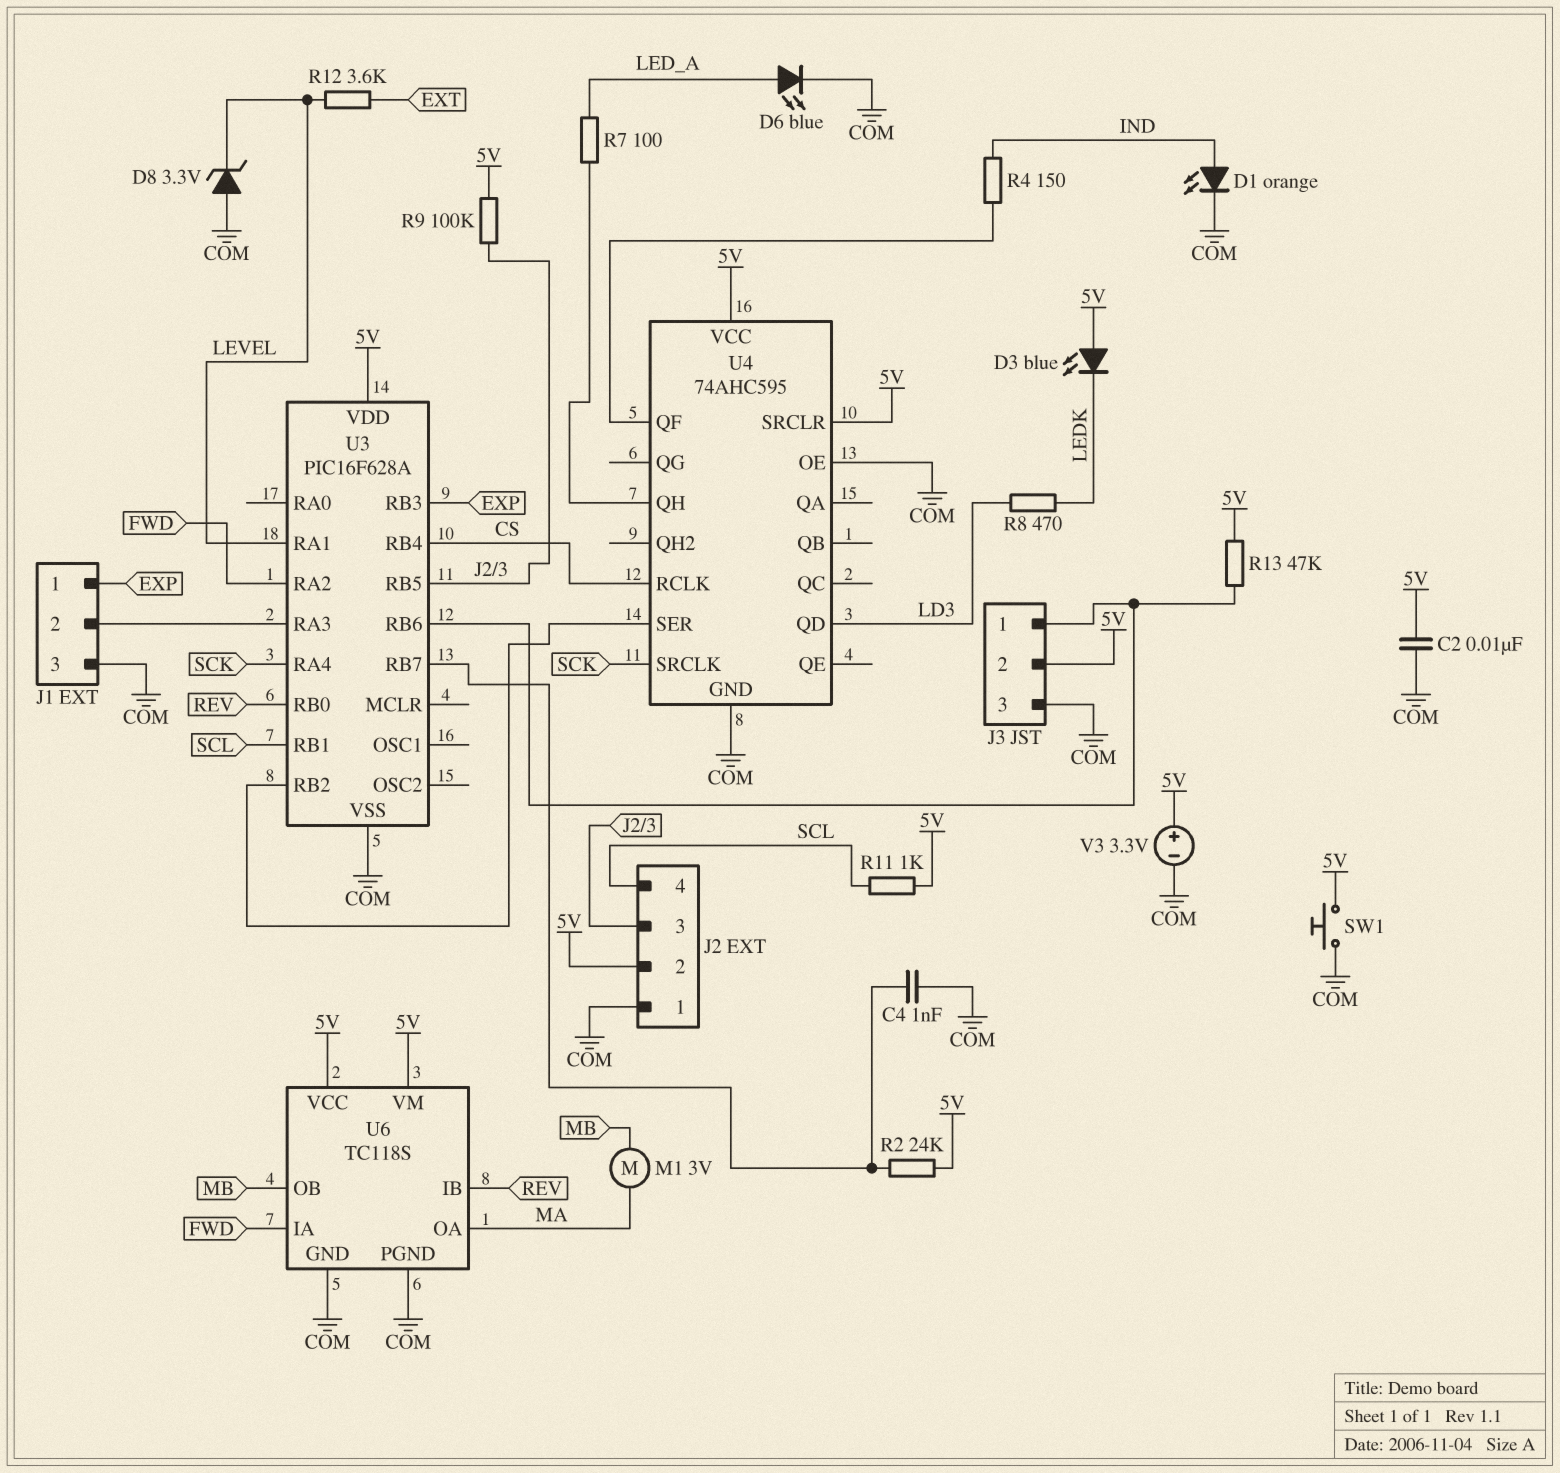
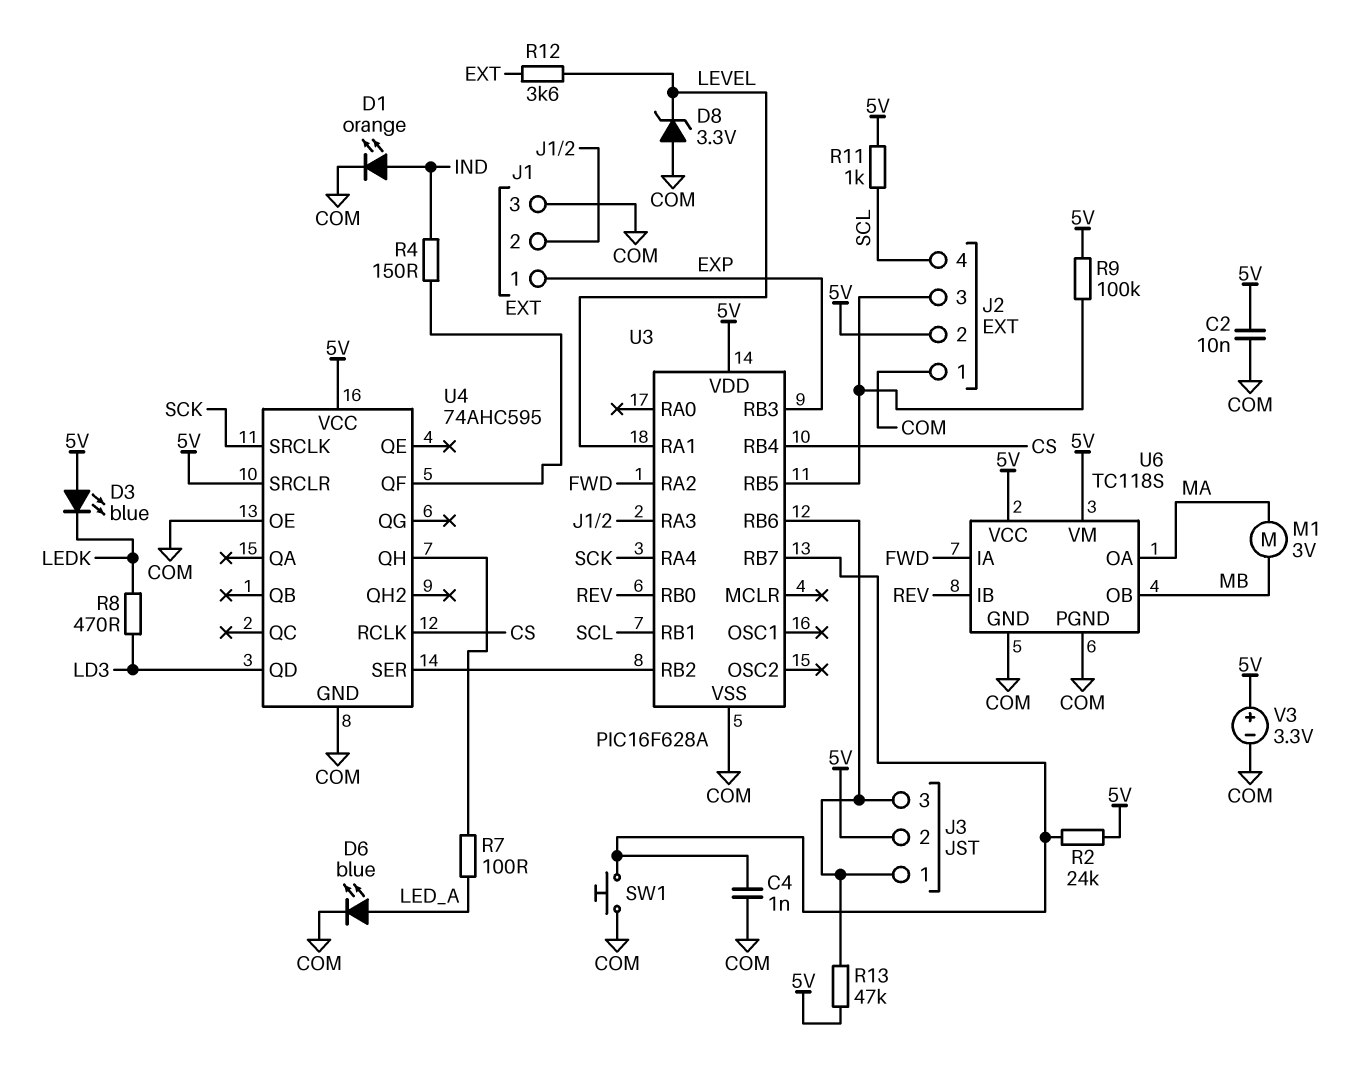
J3 pin 3: COM -> J3/1
SW1: button (5V, COM) -> button (COM, U3/RB7)

